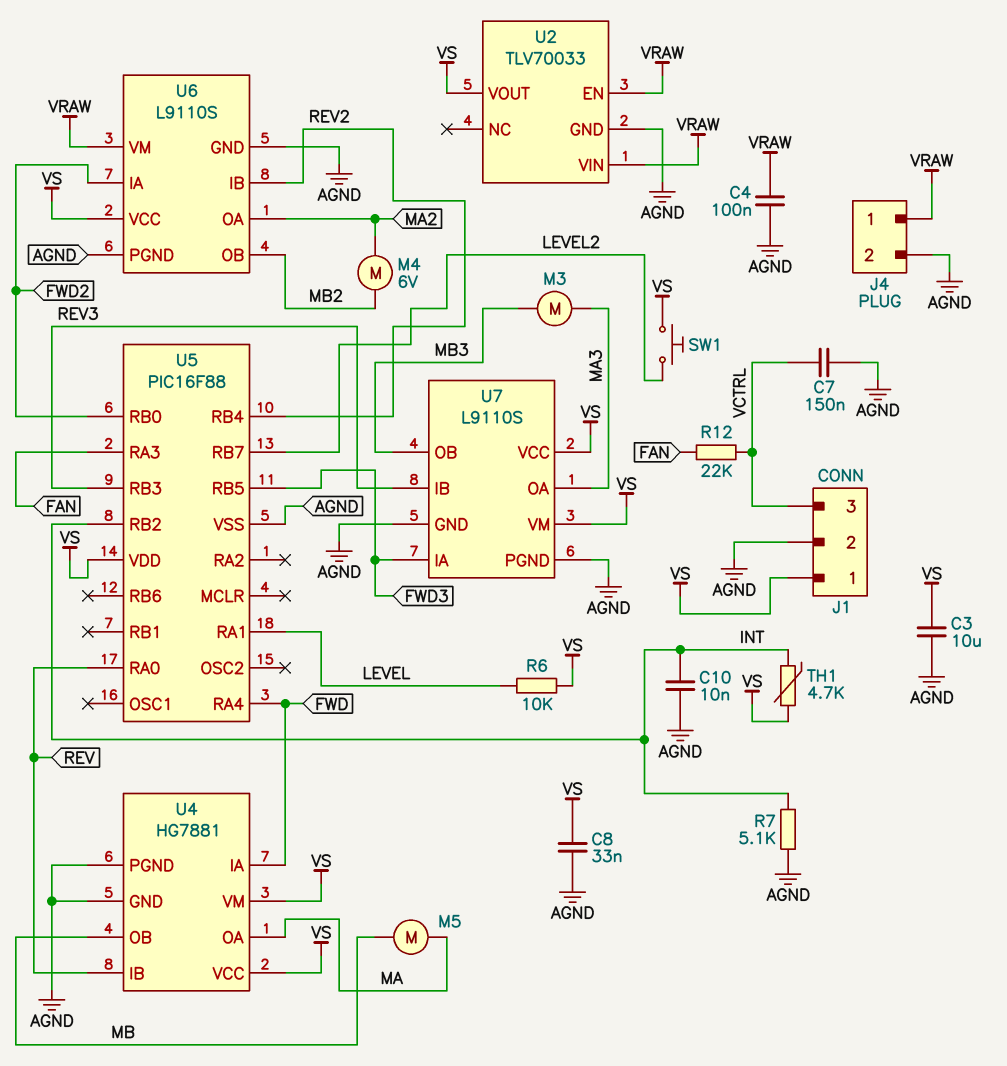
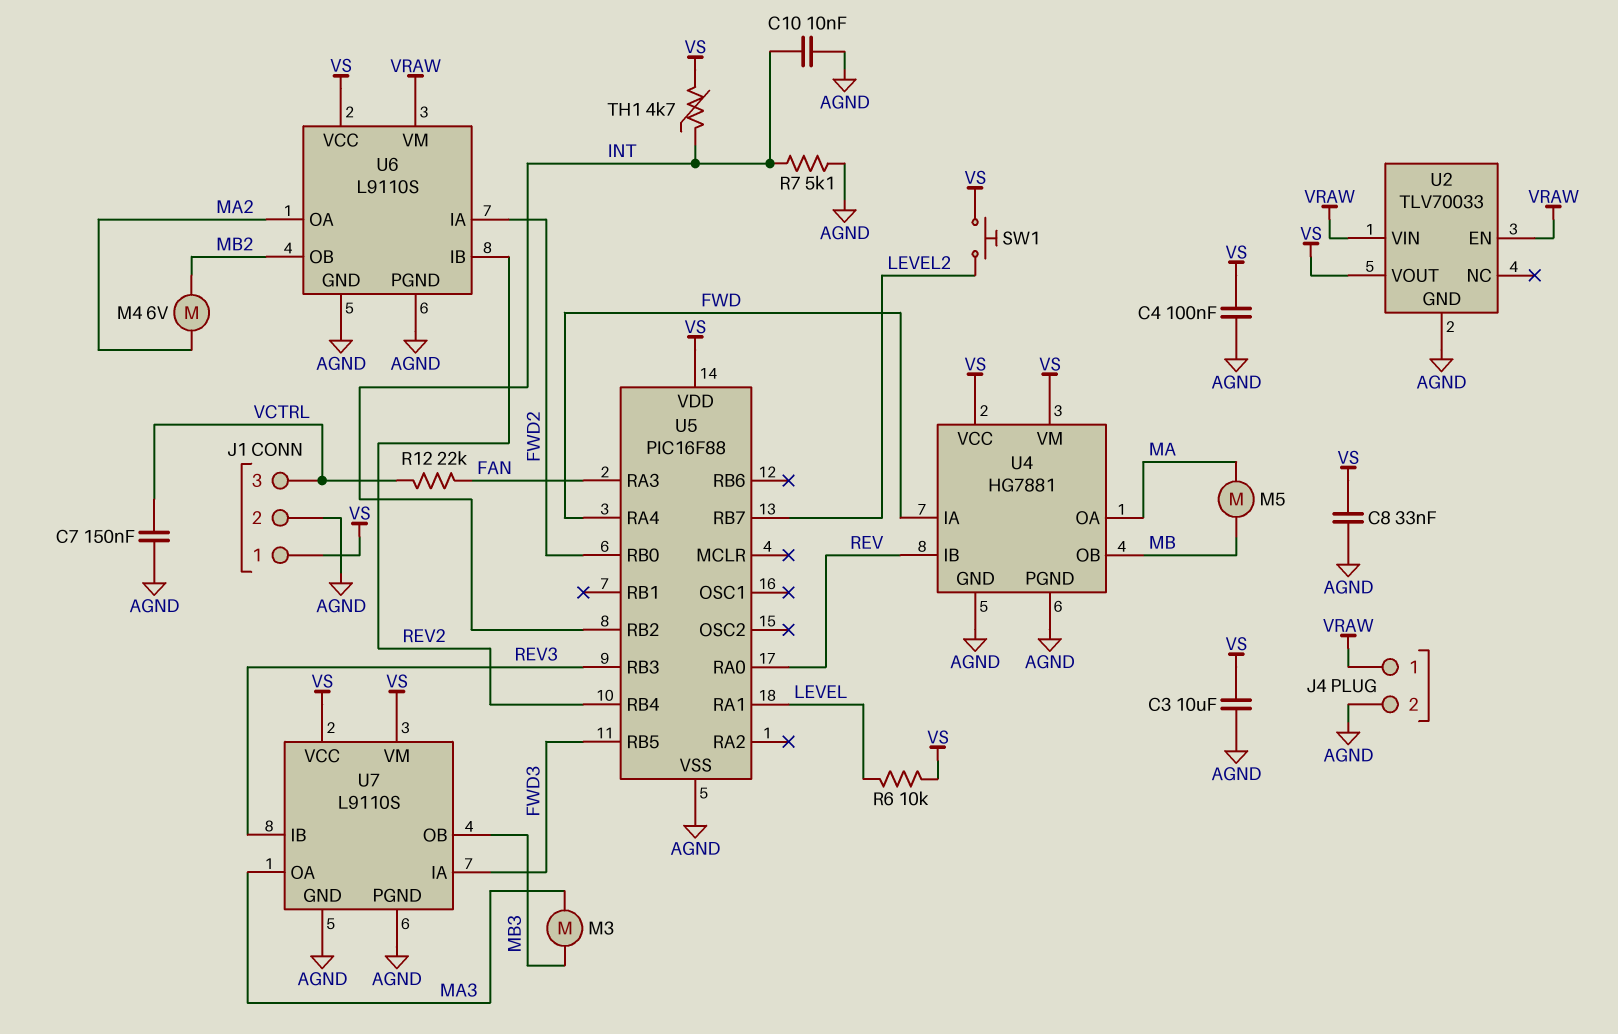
C4: 100nF (AGND, VRAW) -> 100nF (AGND, VS)

